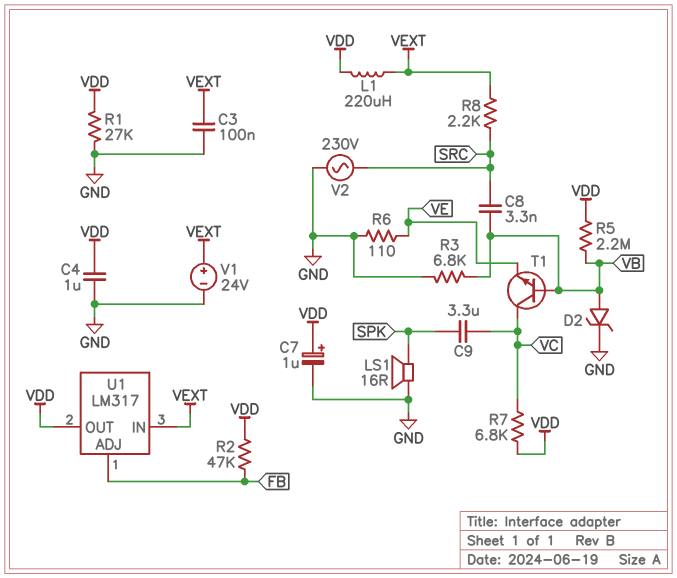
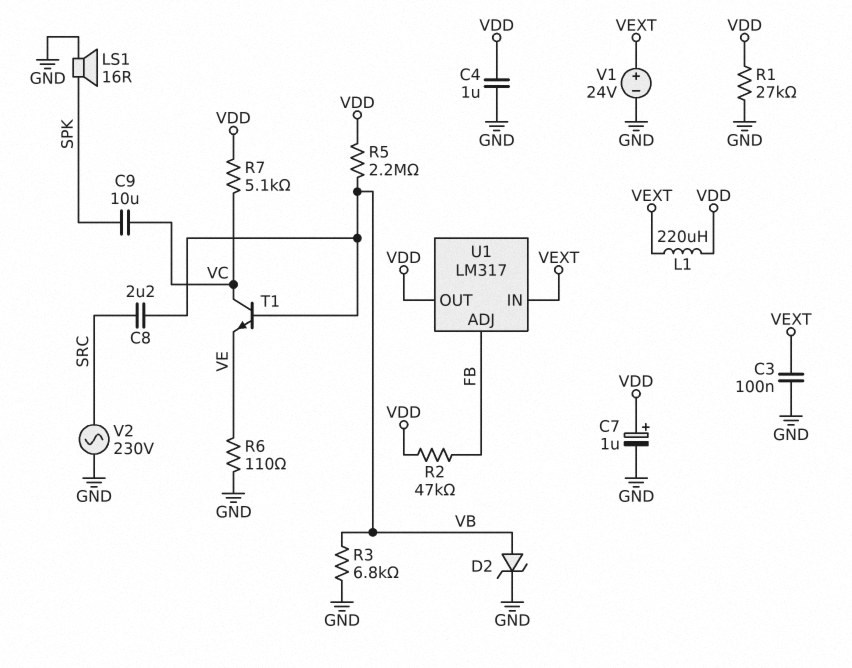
C8: 3.3nF (SRC, VB) -> 2.2uF (SRC, VB)
C9: 3.3uF (SPK, VC) -> 10uF (SPK, VC)
R7: 6.8k (VC, VDD) -> 5.1k (VC, VDD)
R8: 2.2k (SRC, VEXT) -> none

